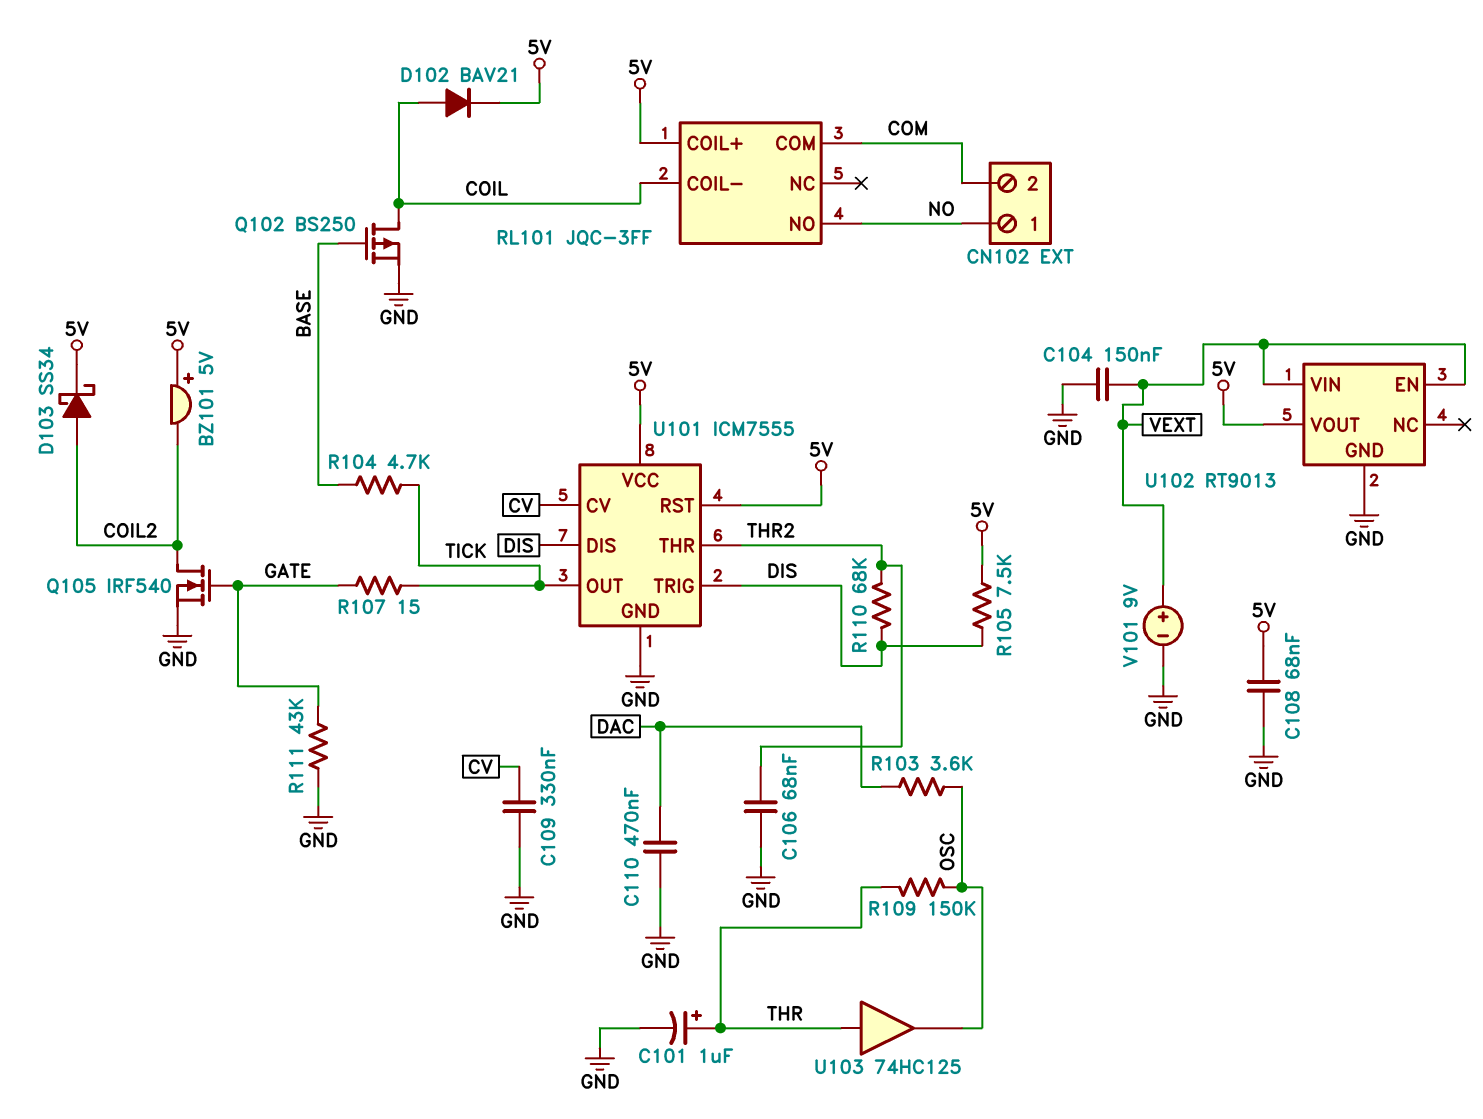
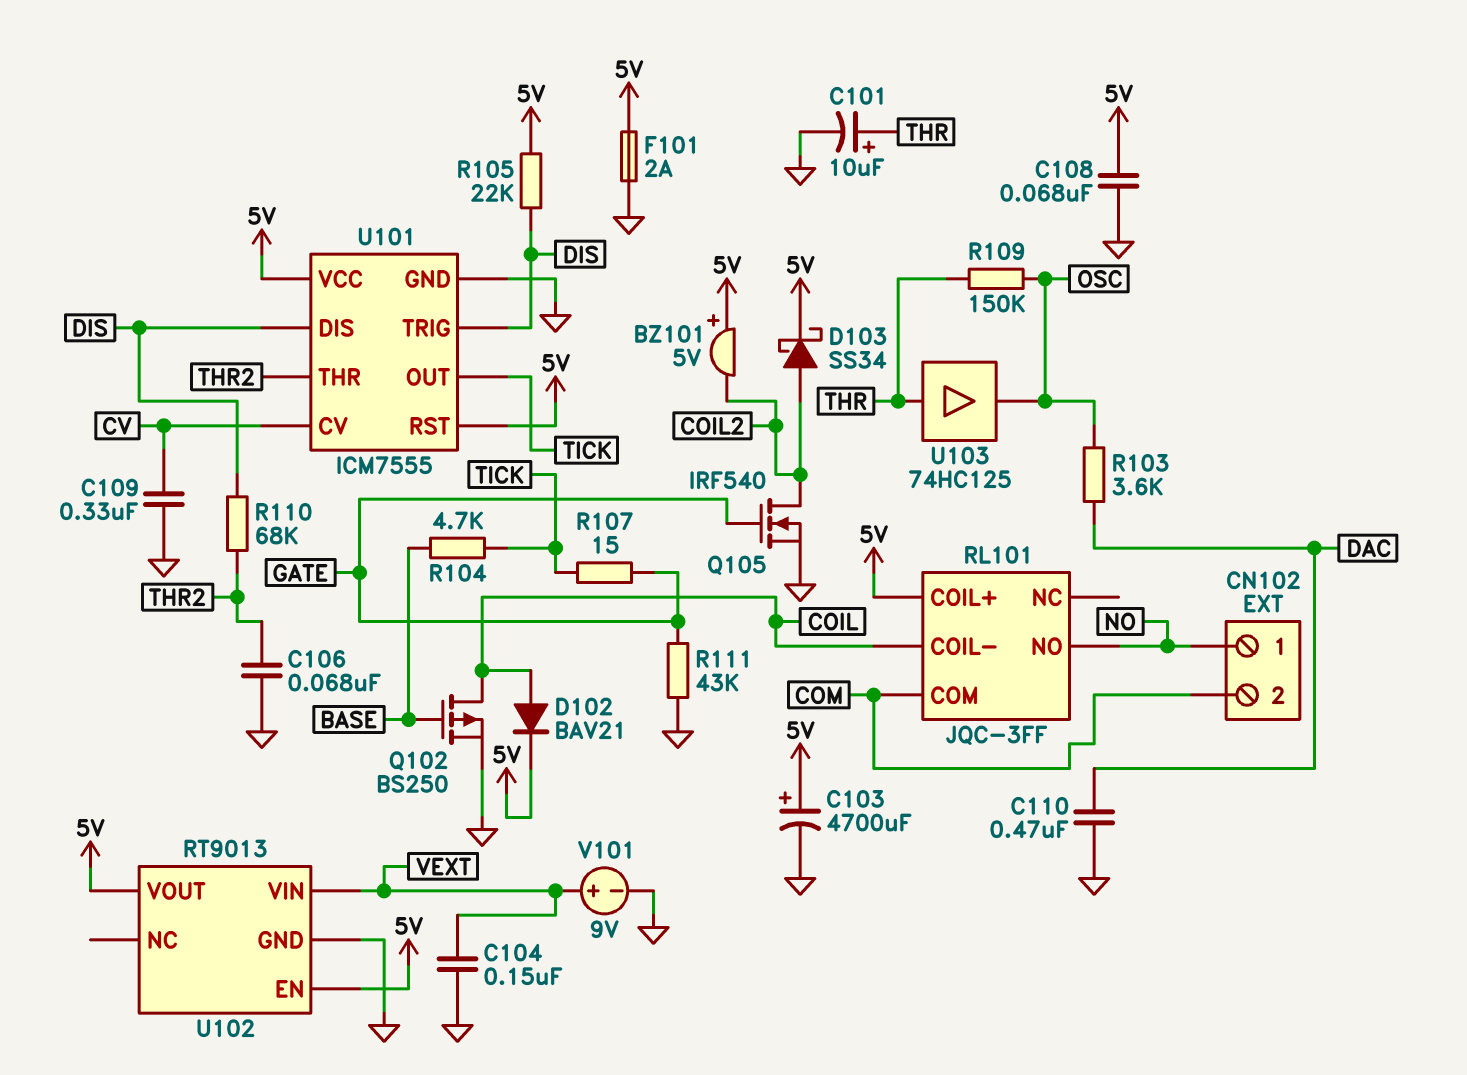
C101: 1uF (plus THR, minus GND) -> 10uF (plus THR, minus GND)
C103: none -> 4700uF (plus 5V, minus GND)
F101: none -> 2A (5V, GND)
R105: 7.5k (5V, DIS) -> 22k (5V, DIS)
U102 pin EN: VEXT -> 5V

